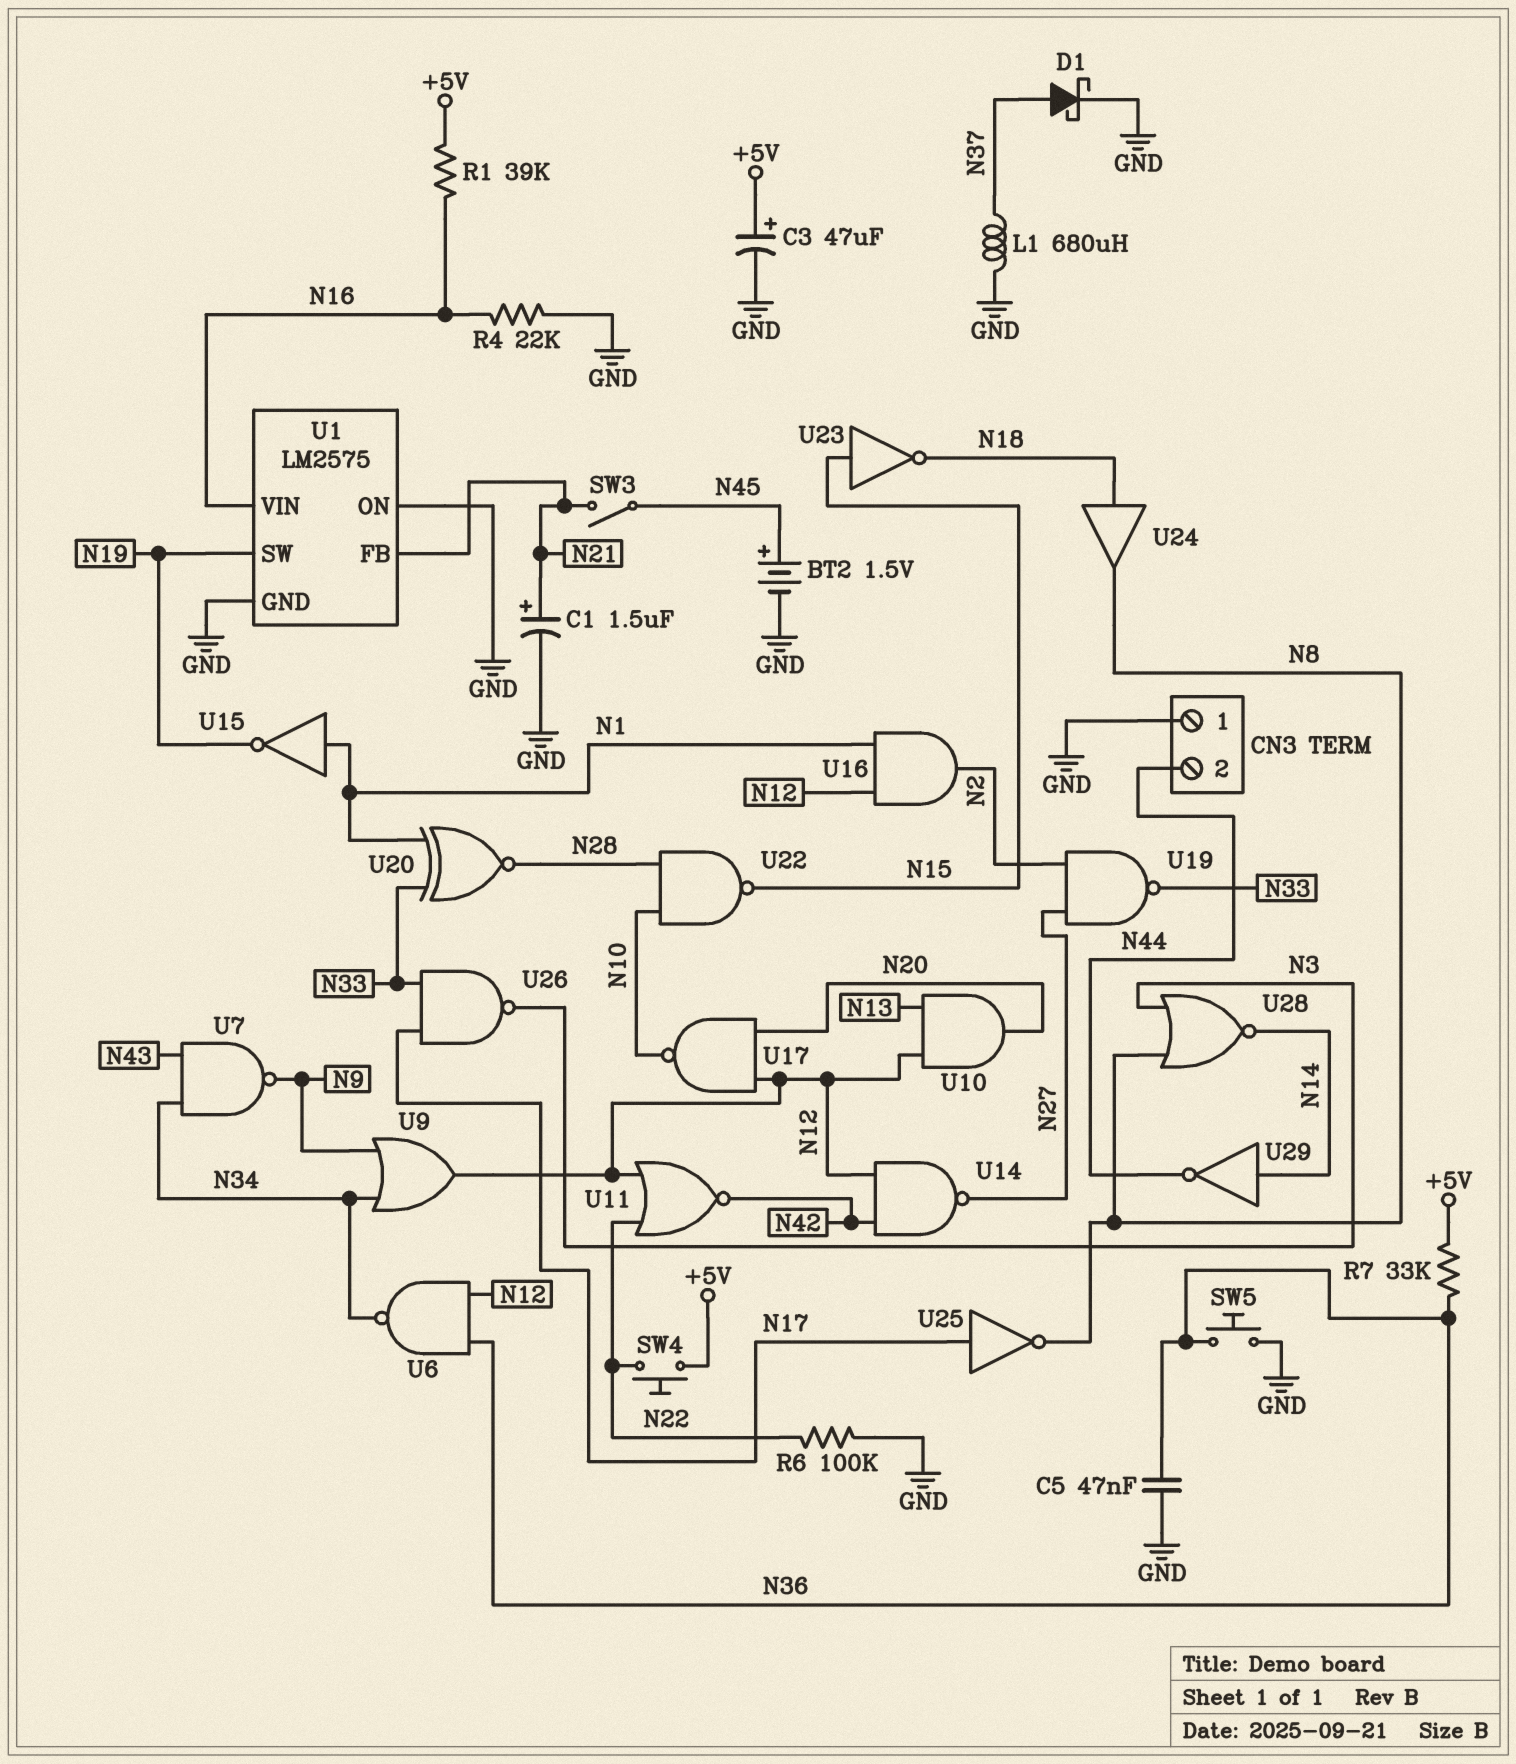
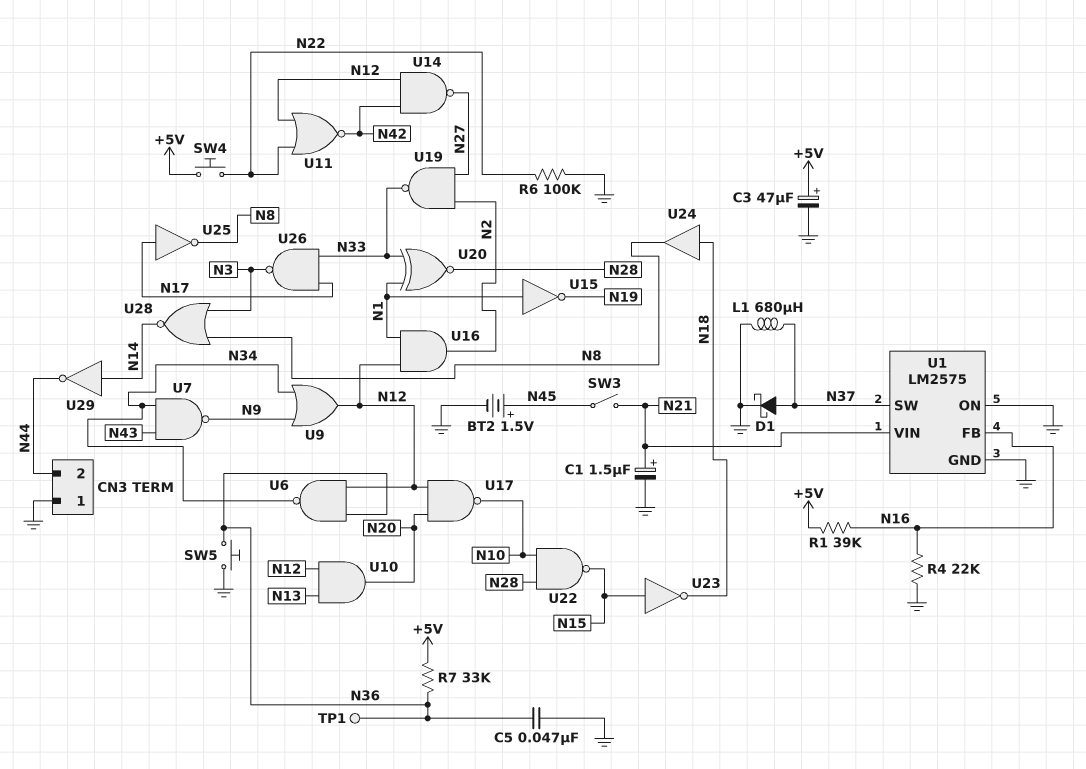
TP1: none -> test point (N36)
U1 pin FB: N21 -> N16
U1 pin SW: N19 -> N37
U1 pin VIN: N16 -> N21

